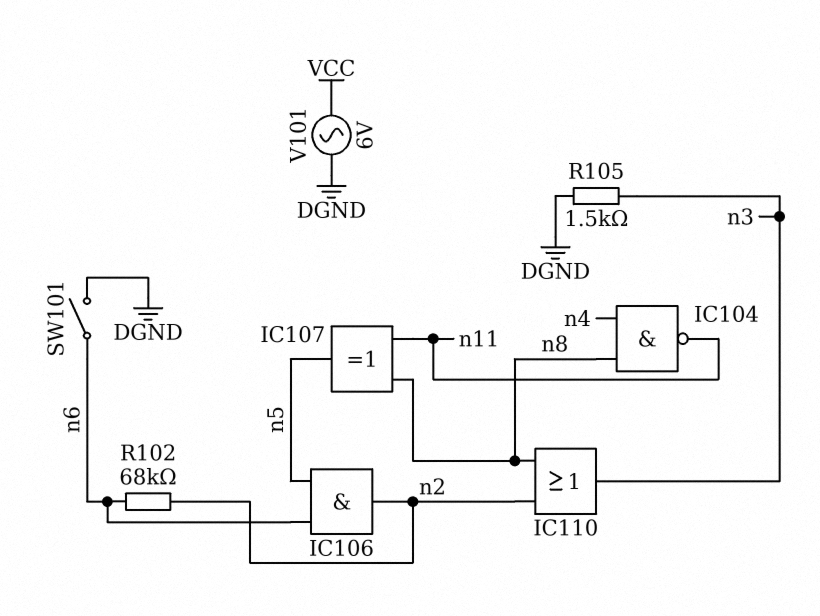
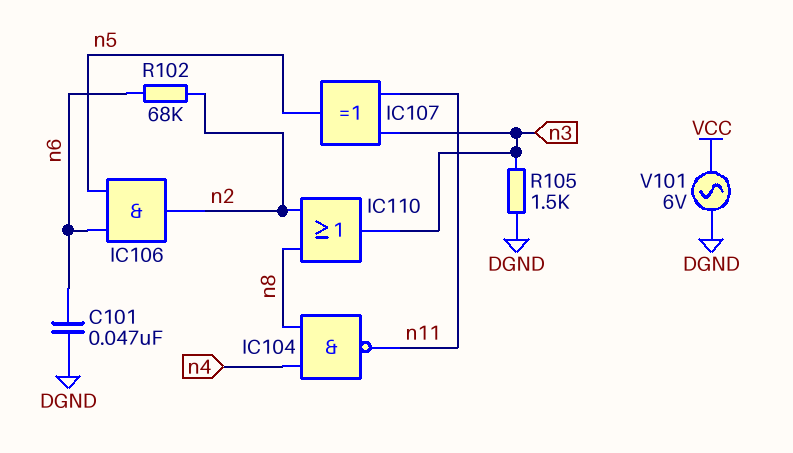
C101: none -> 47nF (DGND, n6)
IC107: XOR (in n8, in n11, out n5) -> XOR (in n3, in n11, out n5)
SW101: switch (DGND, n6) -> none

